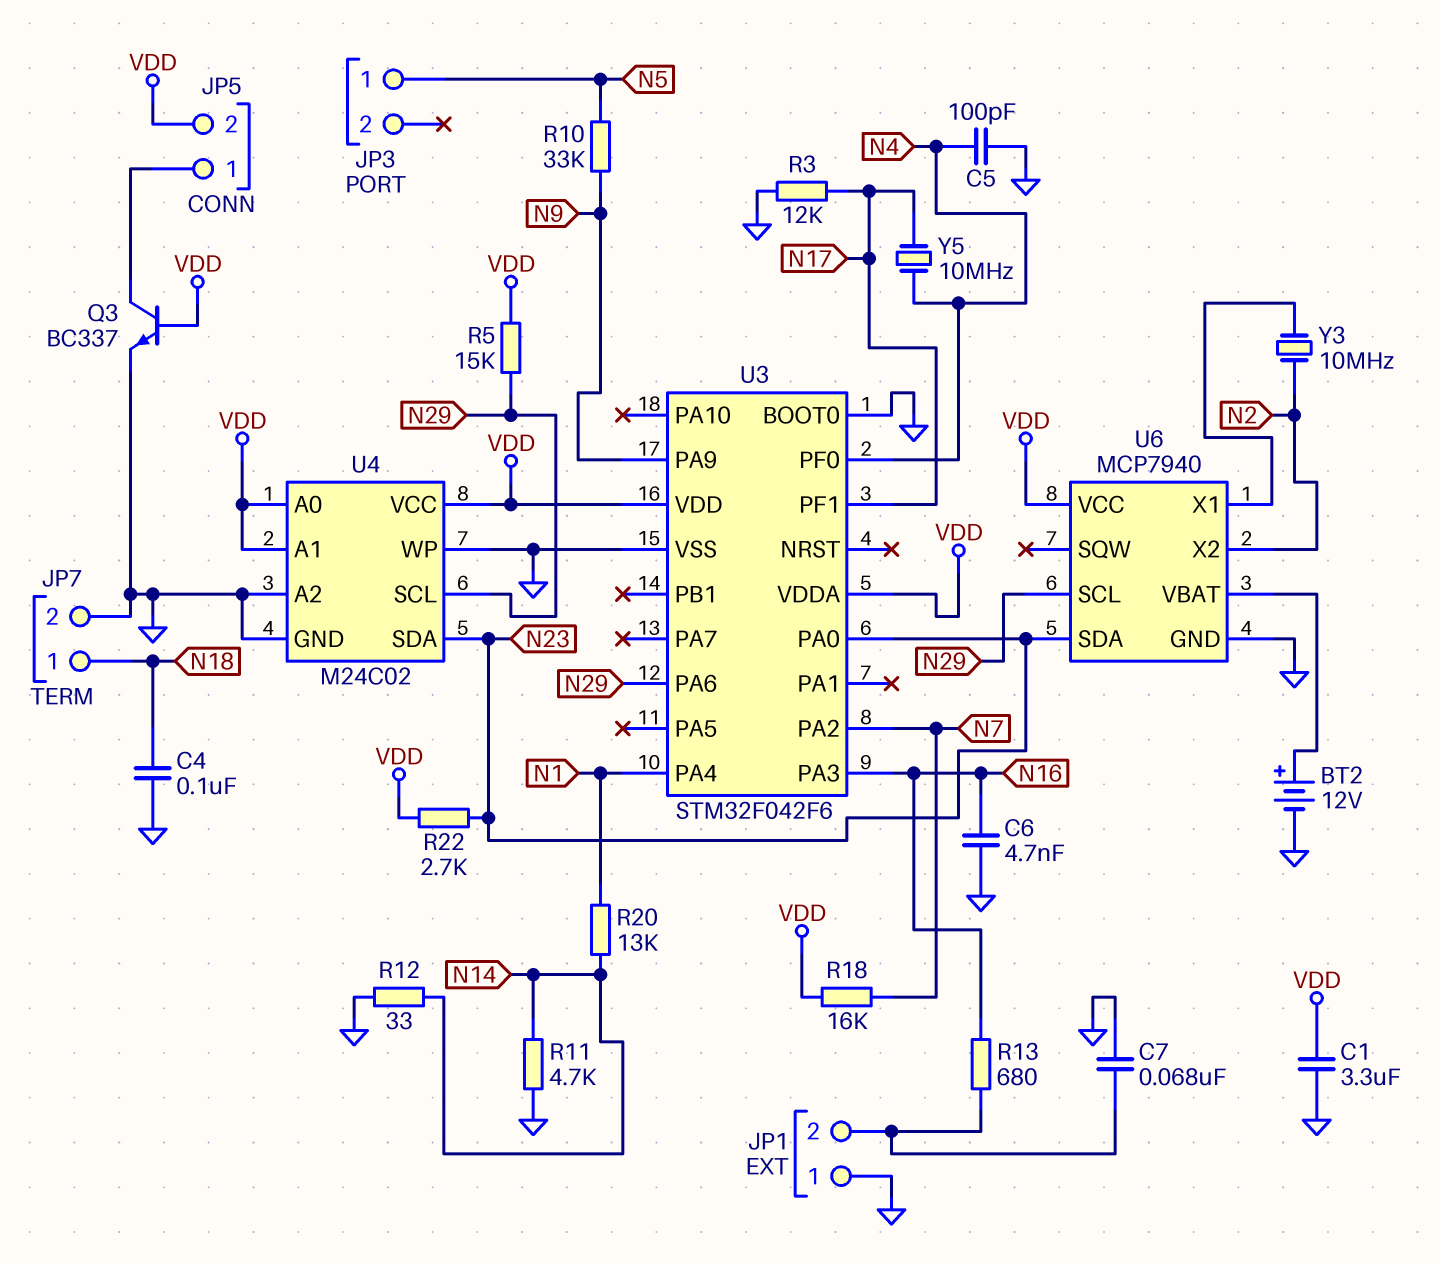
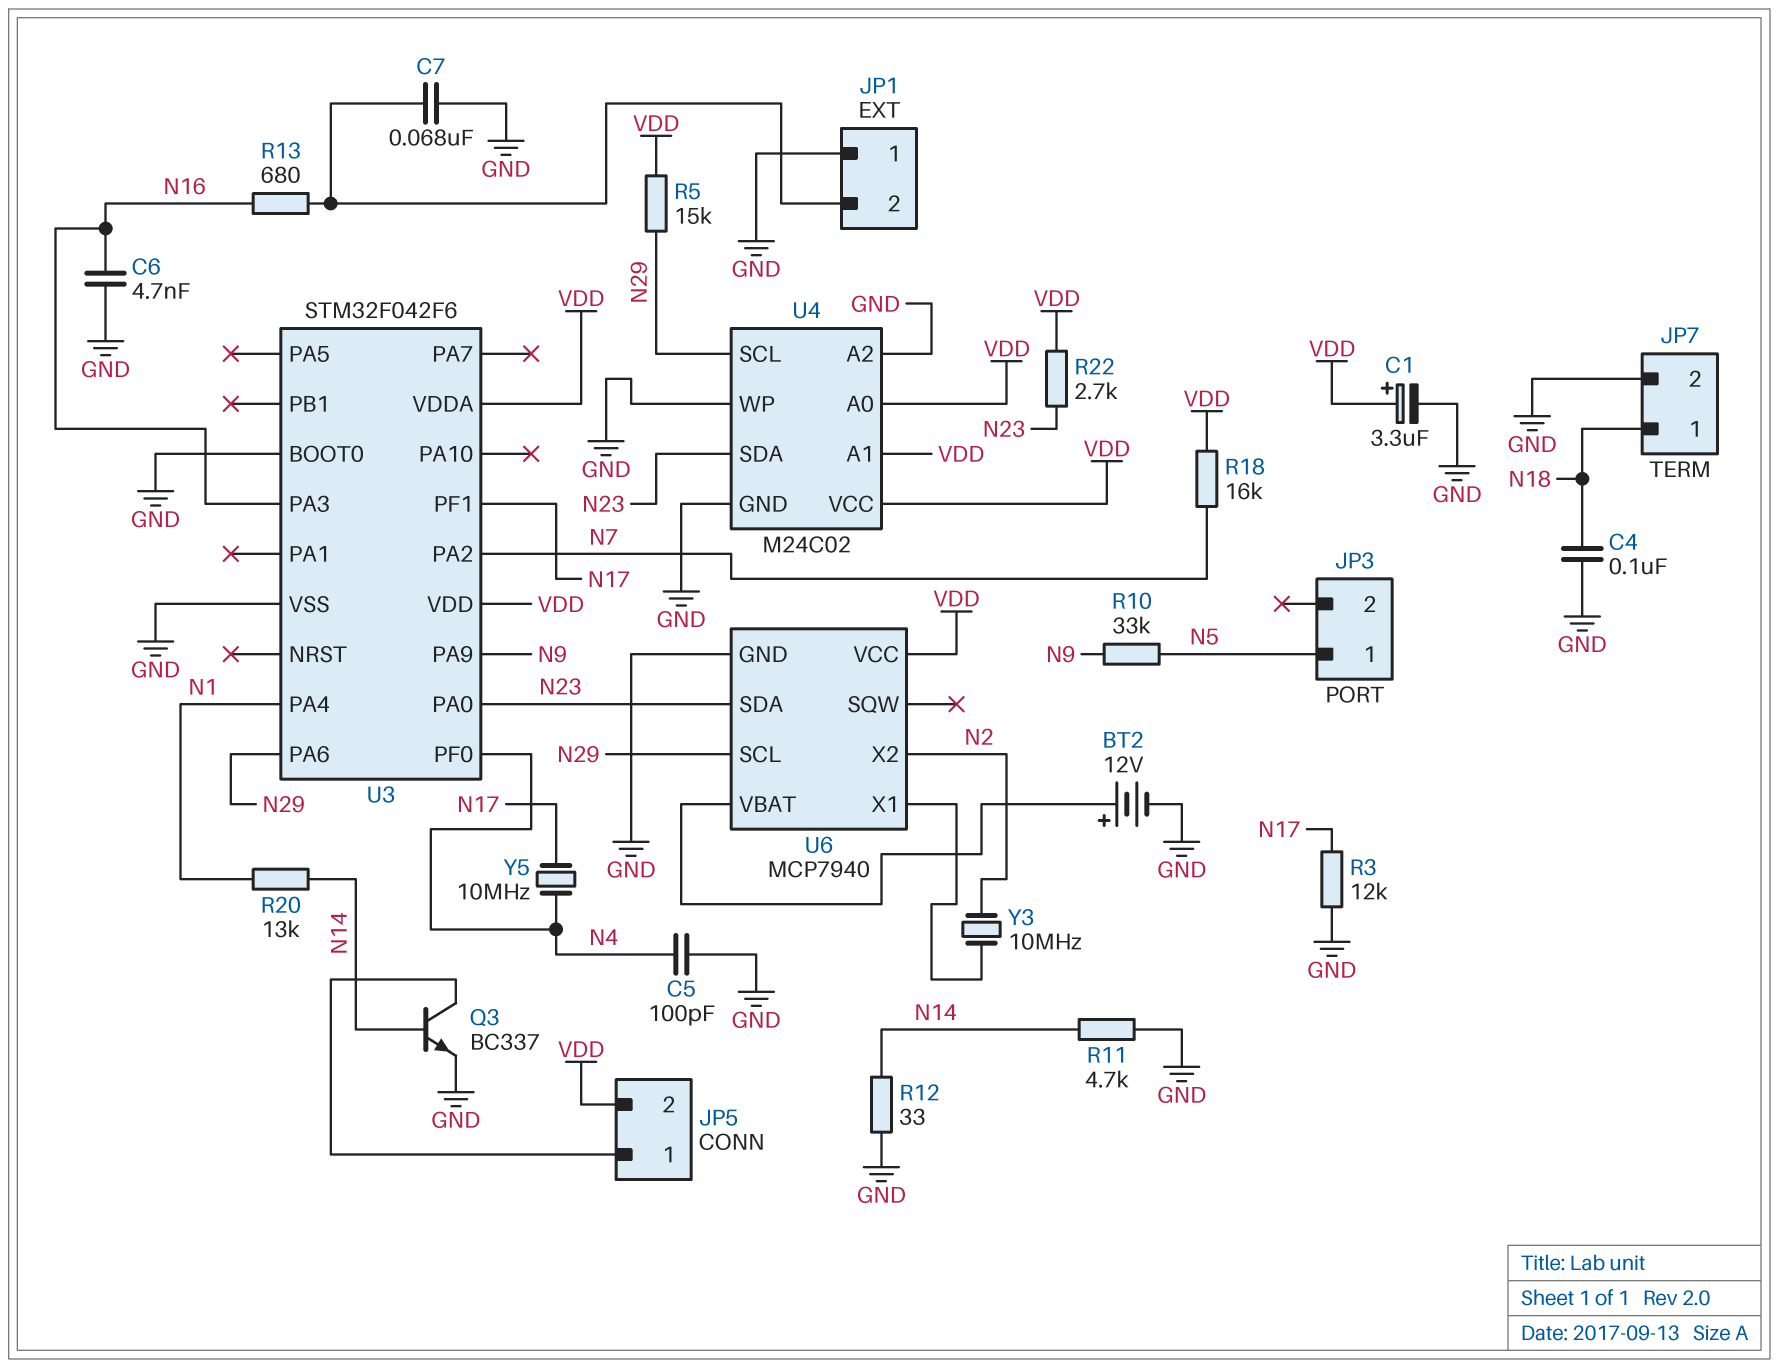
C1: 3.3uF (GND, VDD) -> 3.3uF (plus VDD, minus GND)
Q3: NPN BC337 (B VDD, C JP5/1, E GND) -> NPN BC337 (B N14, C JP5/1, E GND)

